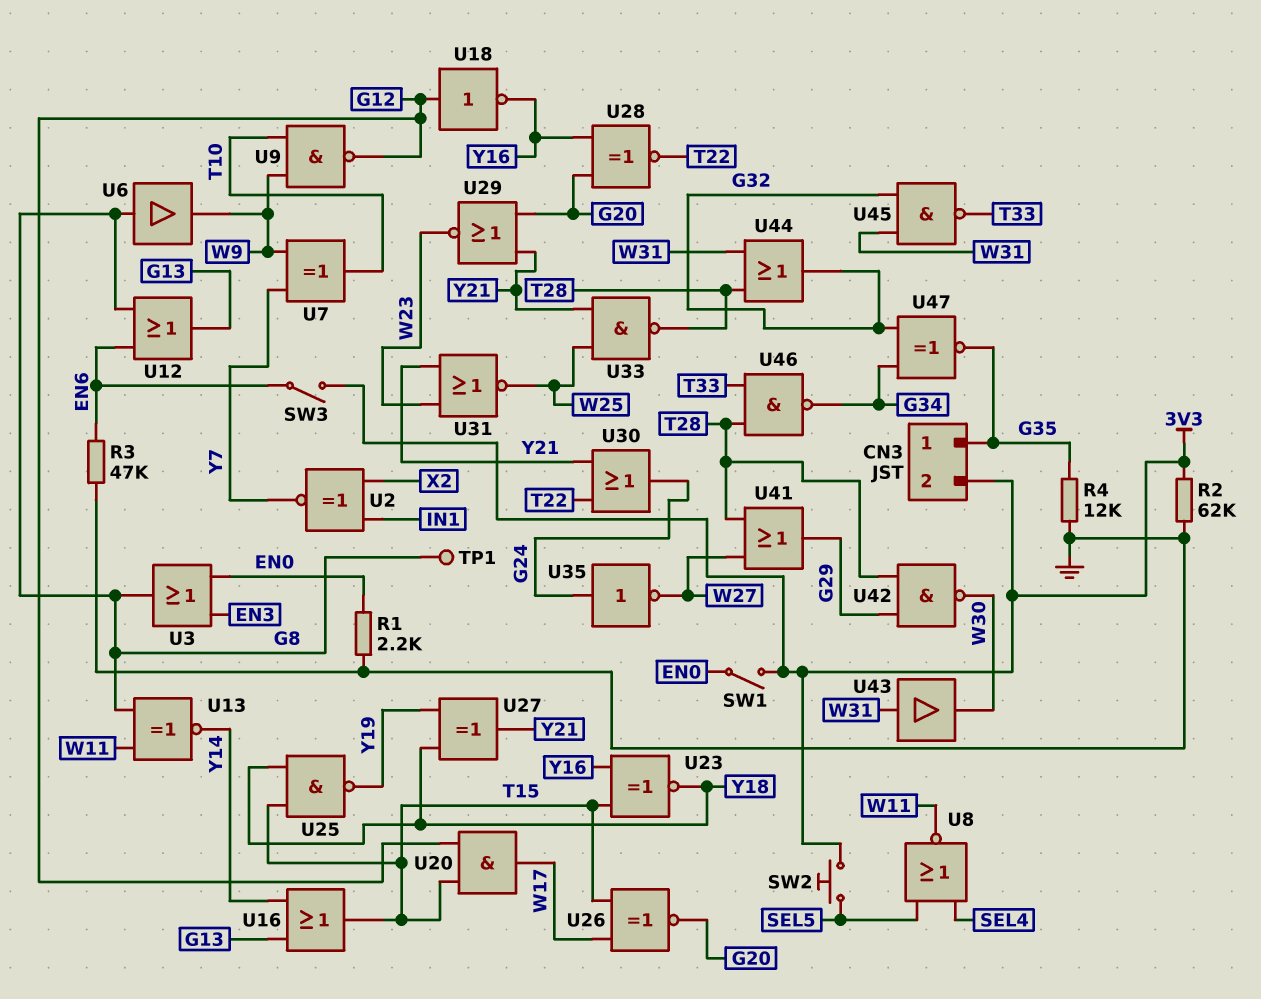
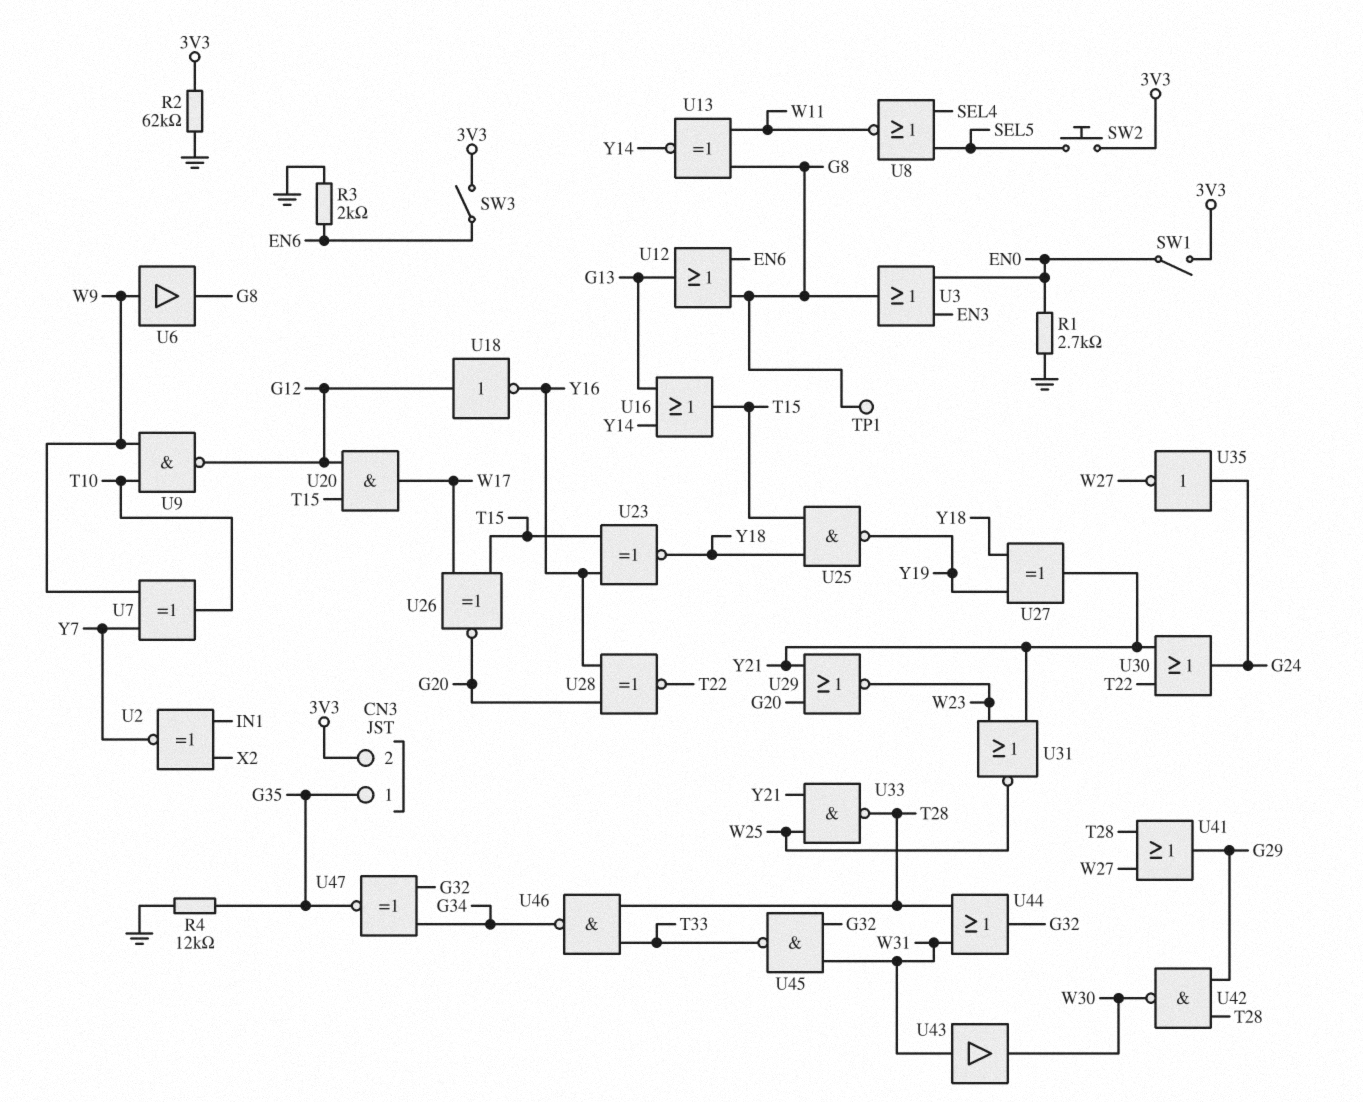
R1: 2.2k (EN0, GND) -> 2.7k (EN0, GND)
R3: 47k (EN6, GND) -> 2k (EN6, GND)
U6: buffer (in G8, out W9) -> buffer (in W9, out G8)

